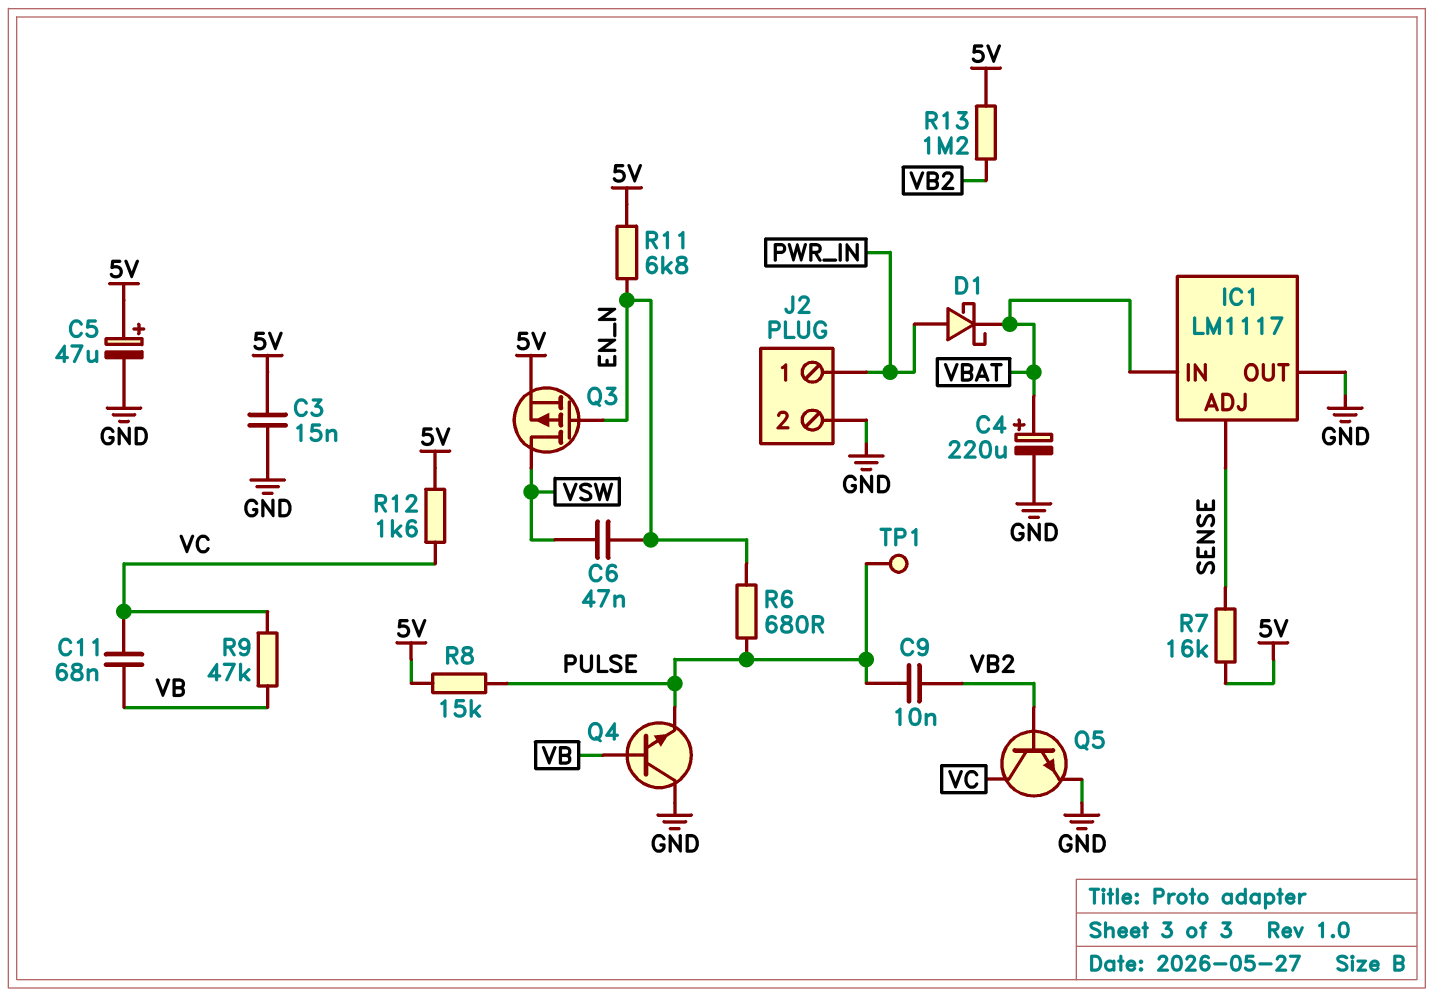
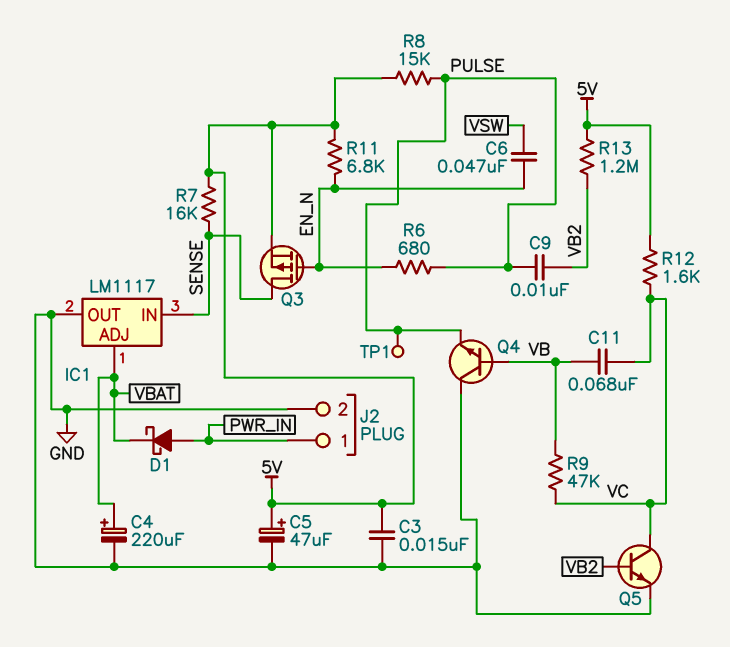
IC1 pin ADJ: SENSE -> VBAT
IC1 pin IN: VBAT -> SENSE
Q3: PMOS (G EN_N, D VSW, S 5V) -> PMOS (G EN_N, D SENSE, S 5V)

